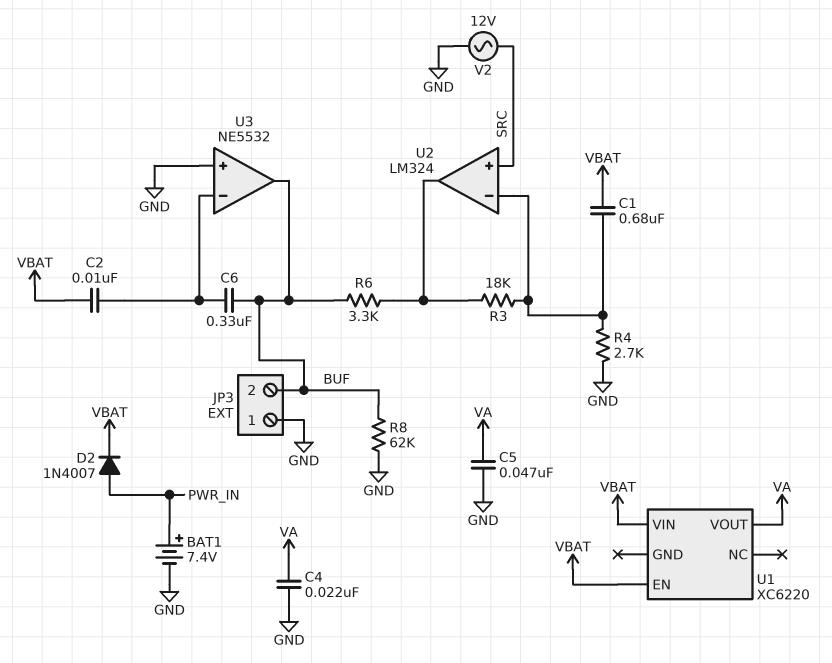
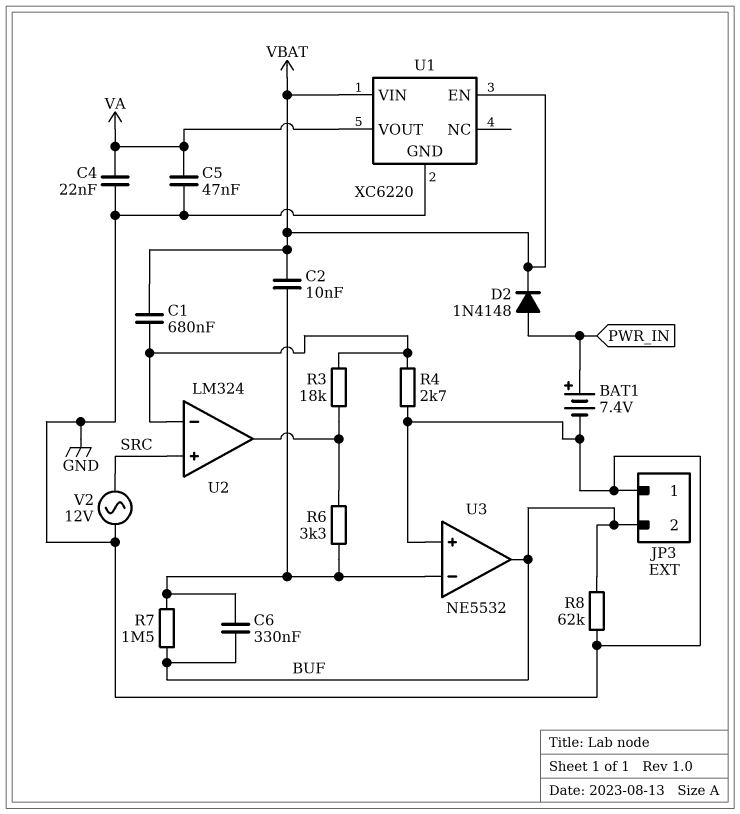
D2: diode 1N4007 (A PWR_IN, K VBAT) -> diode 1N4148 (A PWR_IN, K VBAT)
R6: 3.3k (BUF, U2/out) -> 3.3k (U2/out, U3/in-)
R7: none -> 1.5M (BUF, U3/in-)
U1 pin GND: none -> GND

